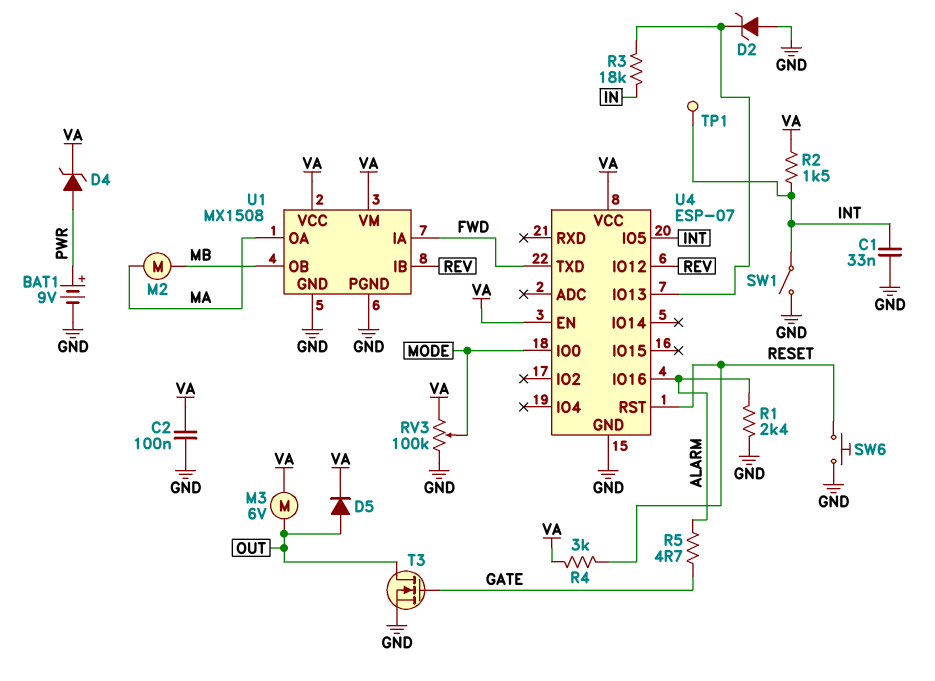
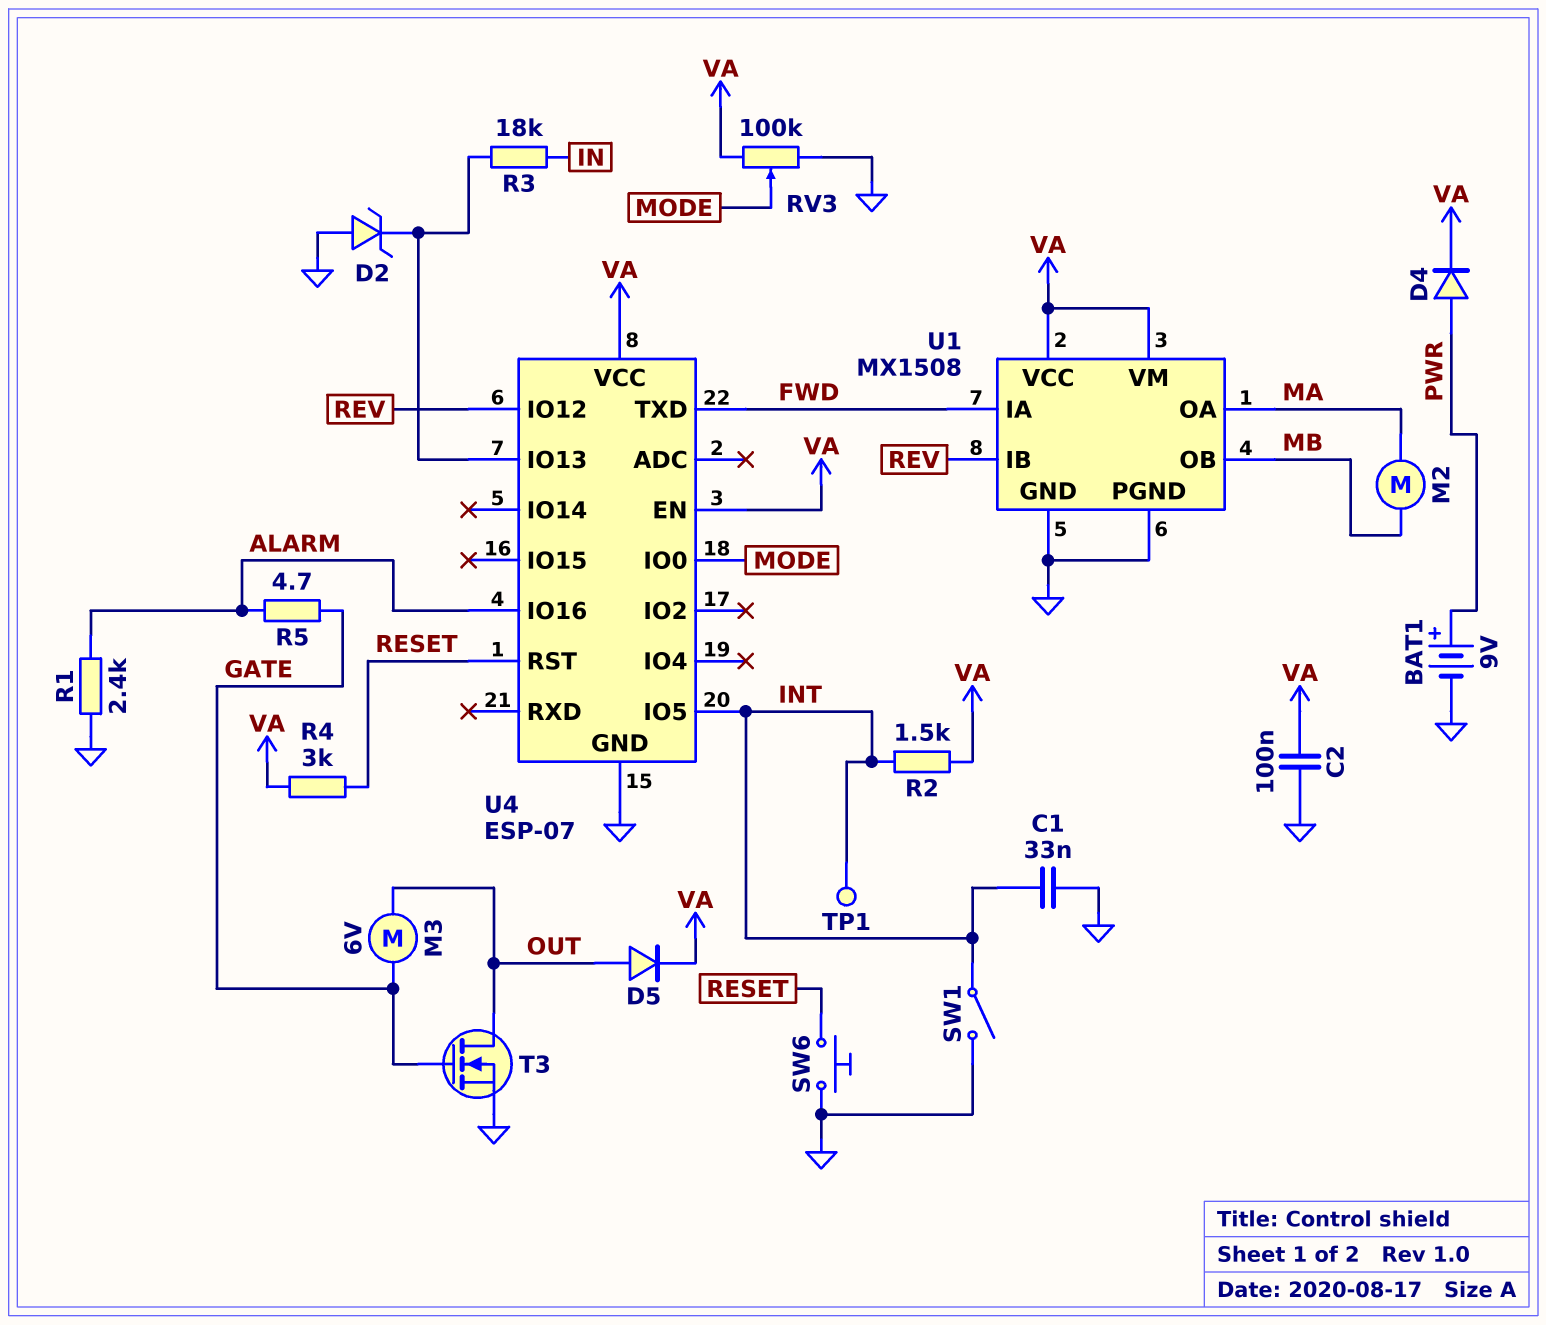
D4: zener (A PWR, K VA) -> diode (A PWR, K VA)
M3: motor 6V (OUT, VA) -> motor 6V (GATE, OUT)

